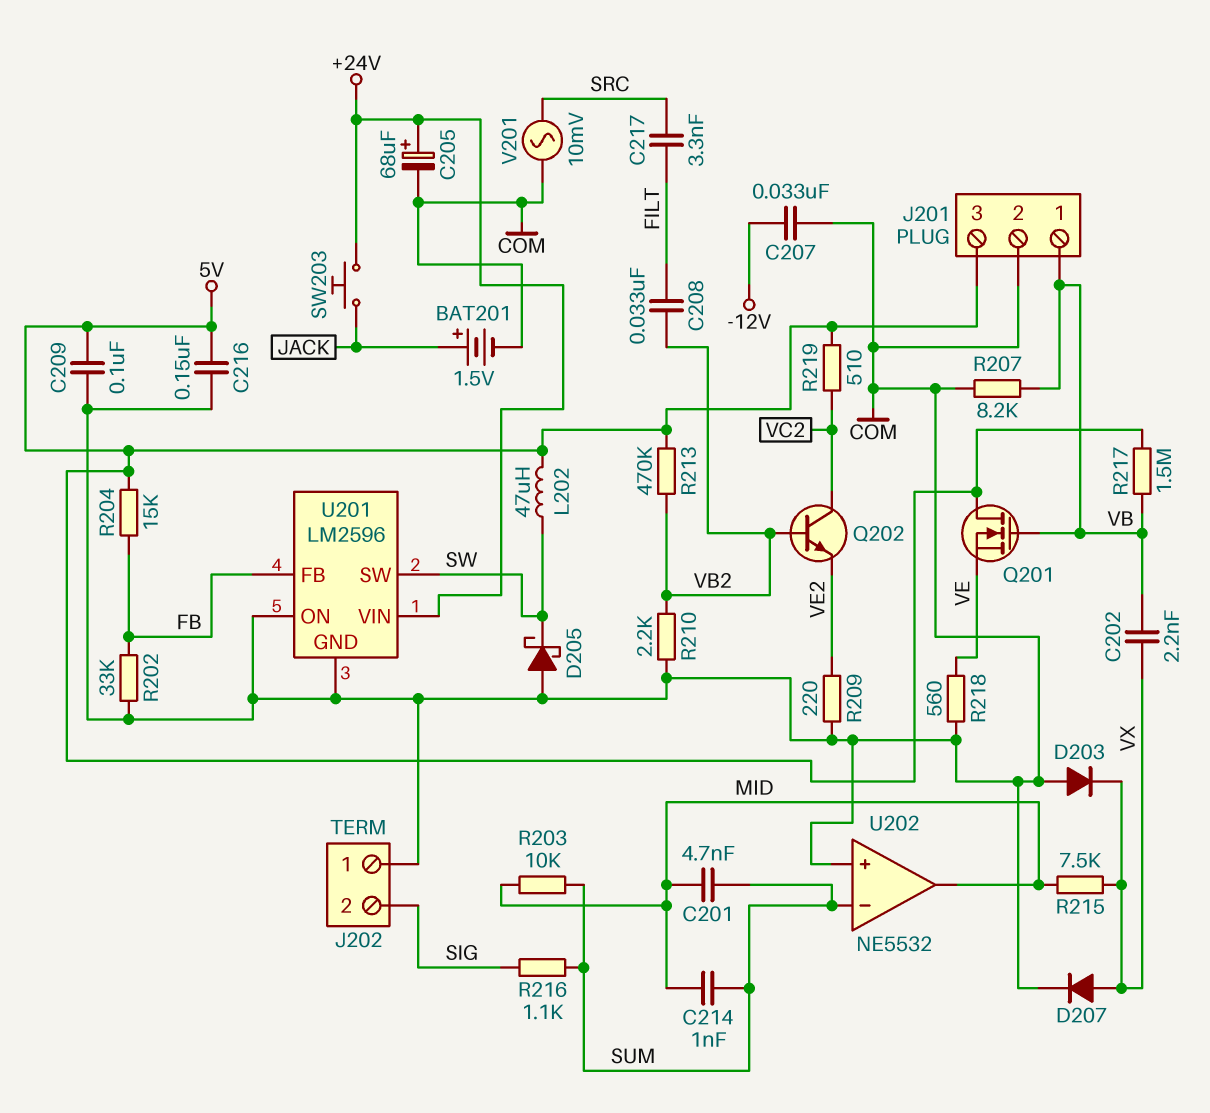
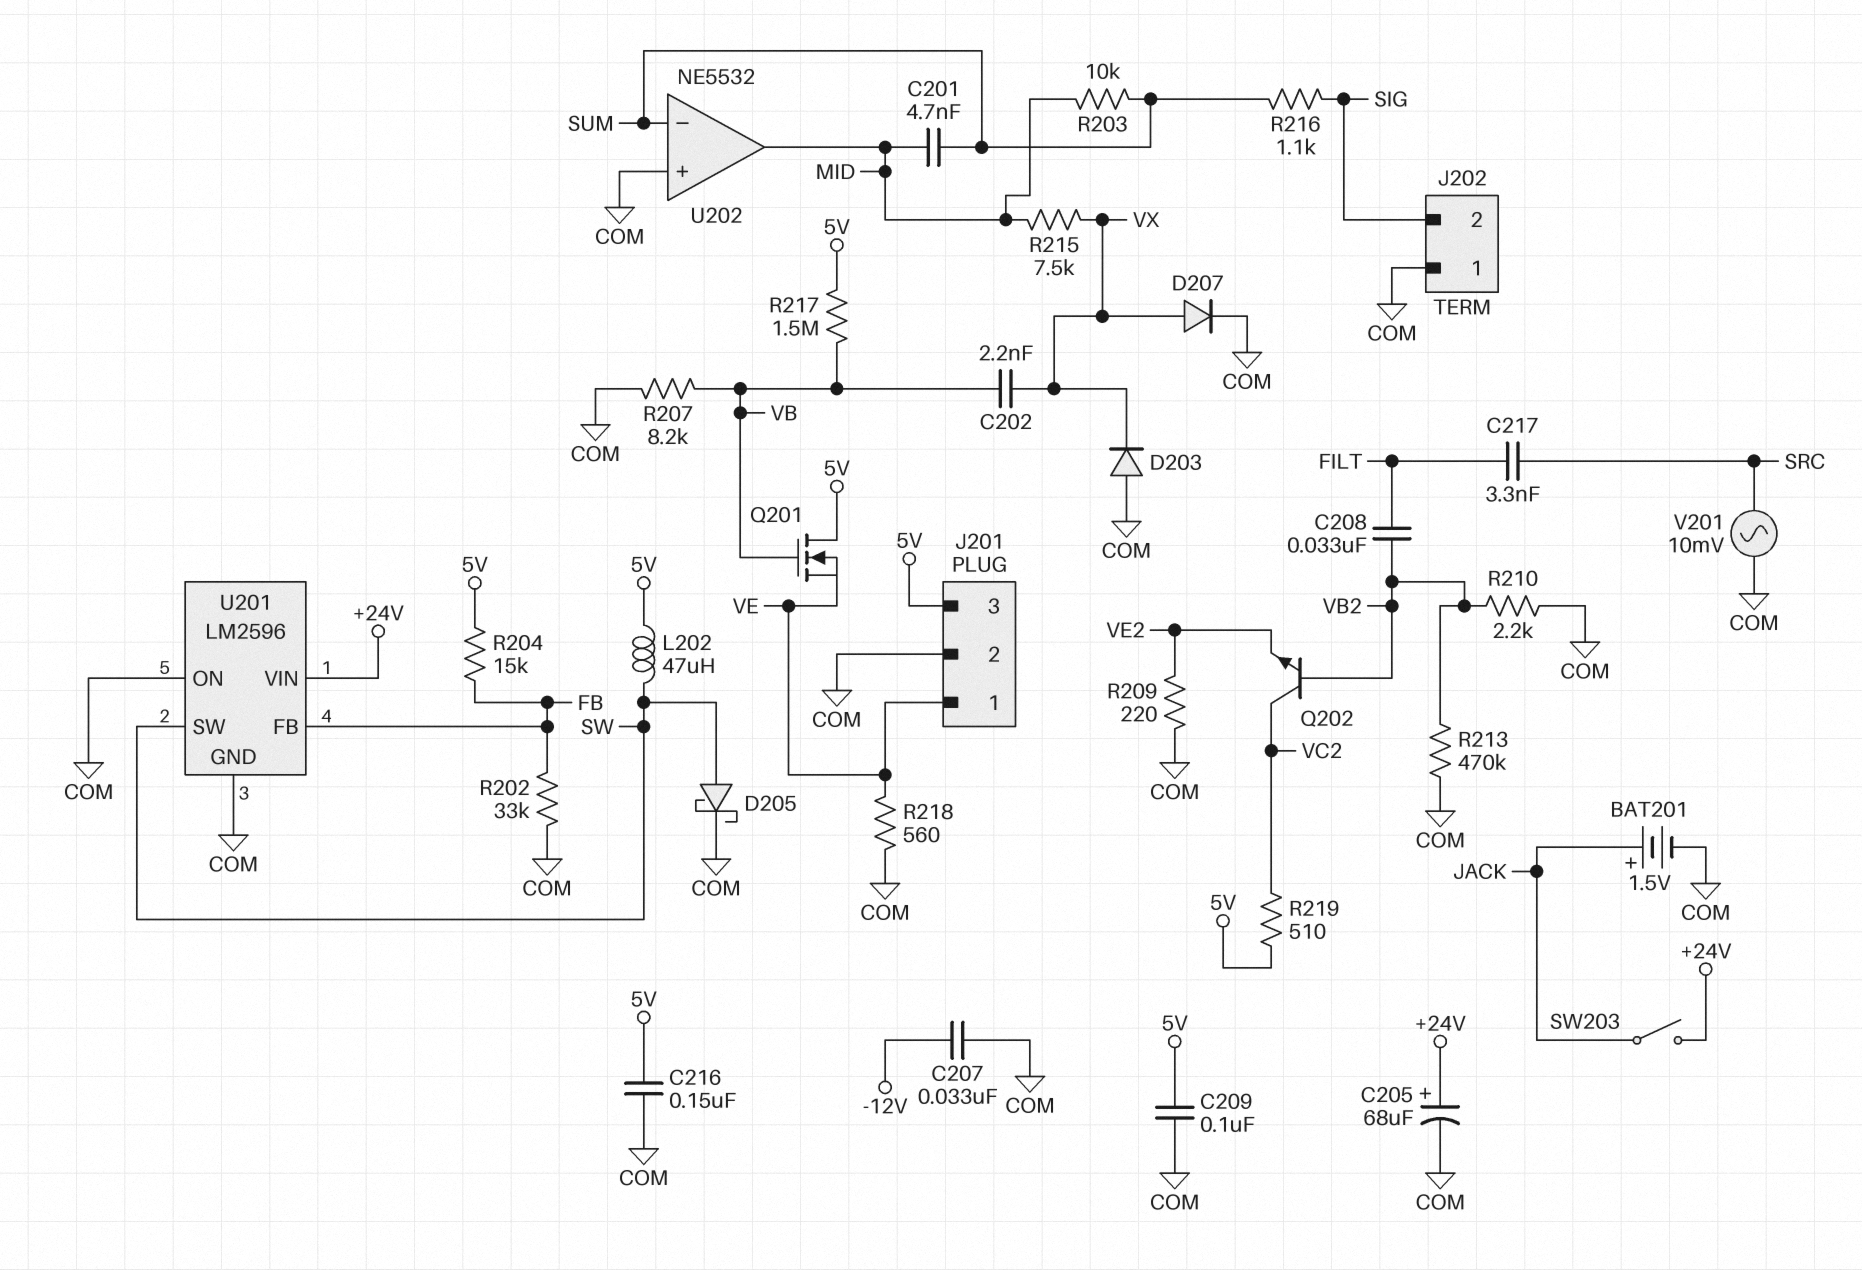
C214: 1nF (MID, SUM) -> none
D205: schottky (A COM, K SW) -> schottky (A SW, K COM)
J201 pin 1: VB -> VE
R213: 470k (5V, VB2) -> 470k (COM, VB2)
SW203: button (+24V, JACK) -> switch (+24V, JACK)

